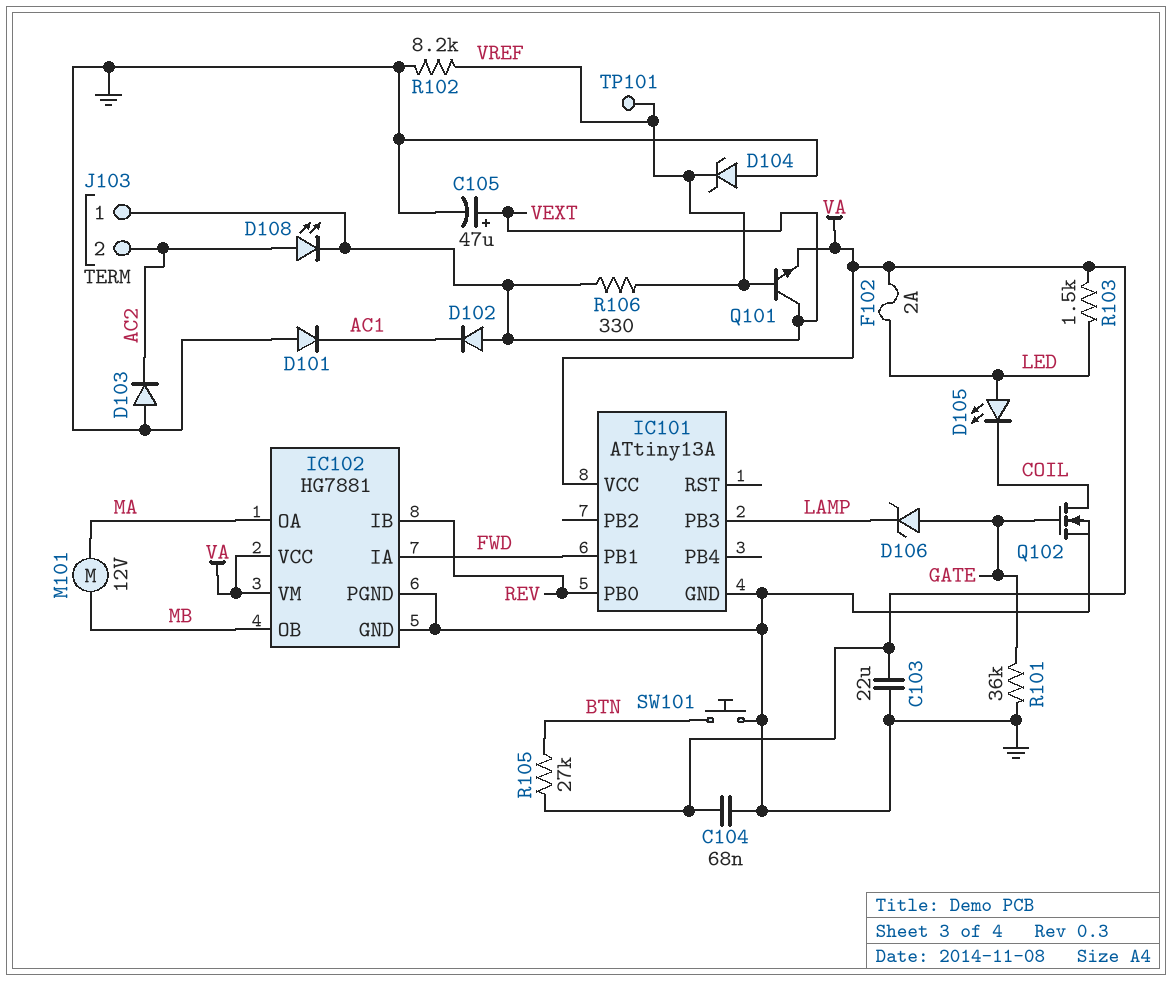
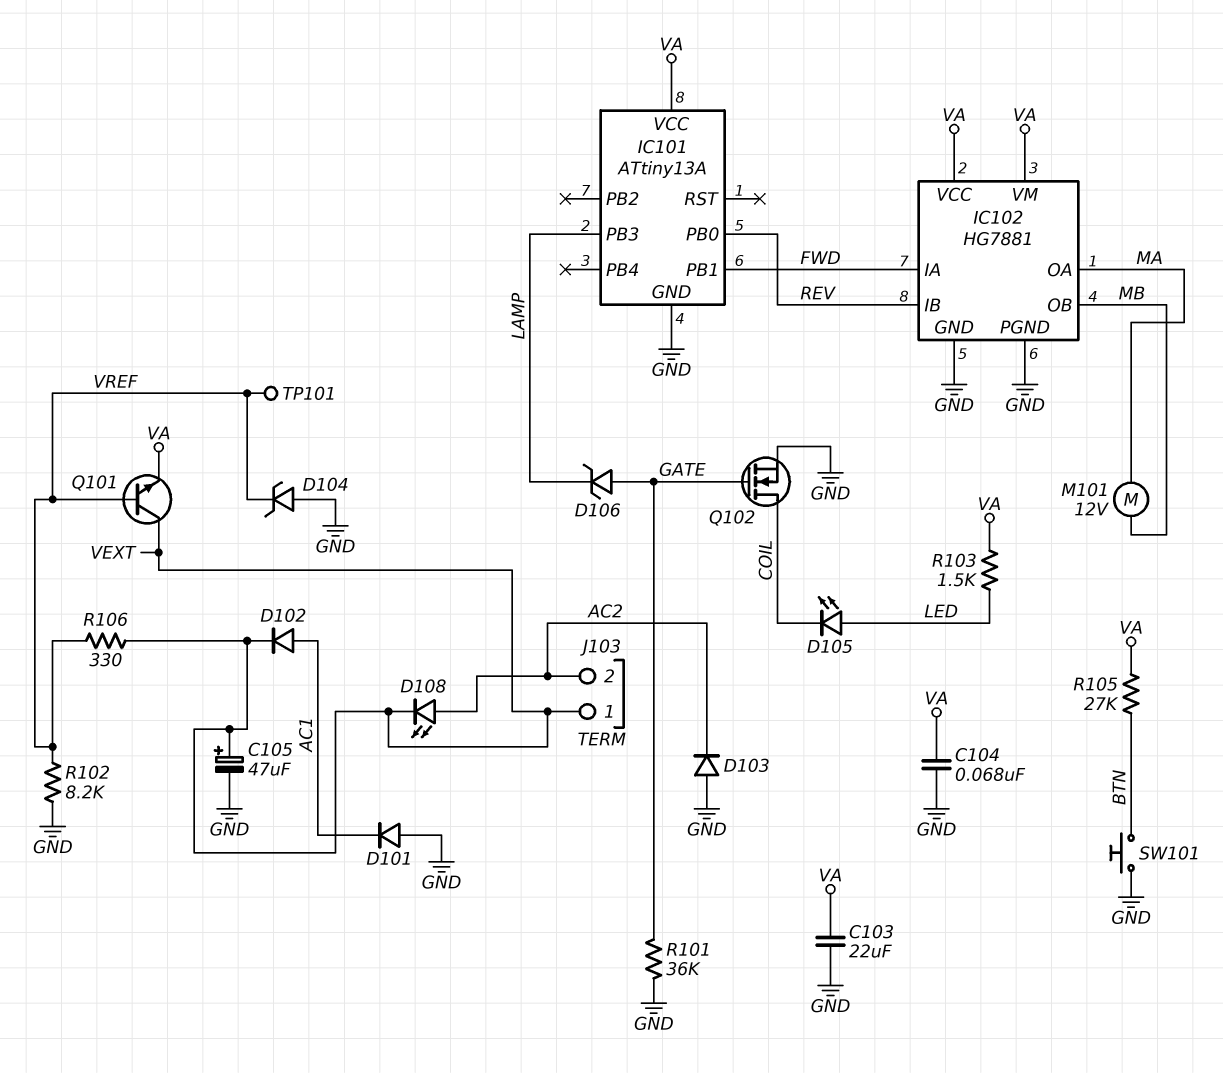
D102: diode (A VEXT, K AC1) -> diode (A AC1, K VEXT)
F102: 2A (LED, VA) -> none

